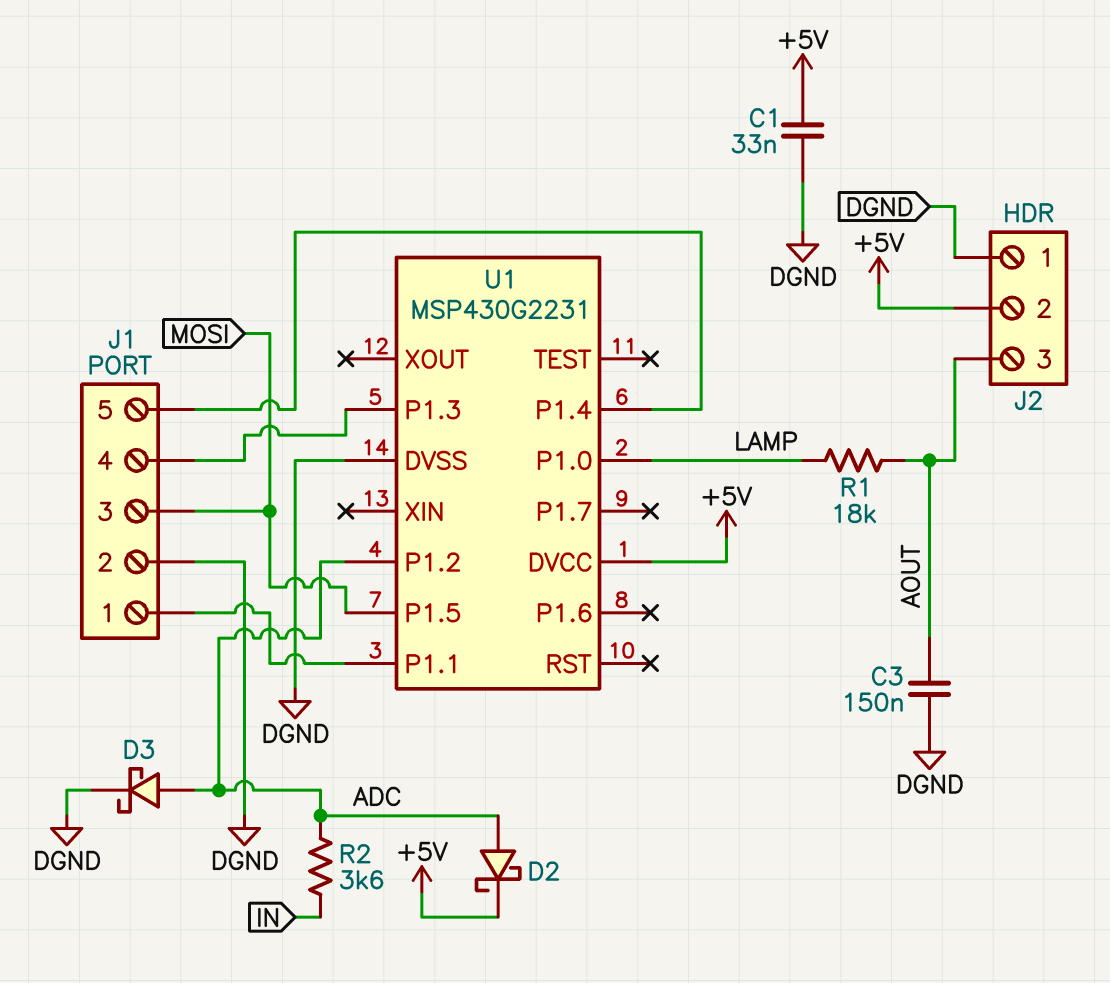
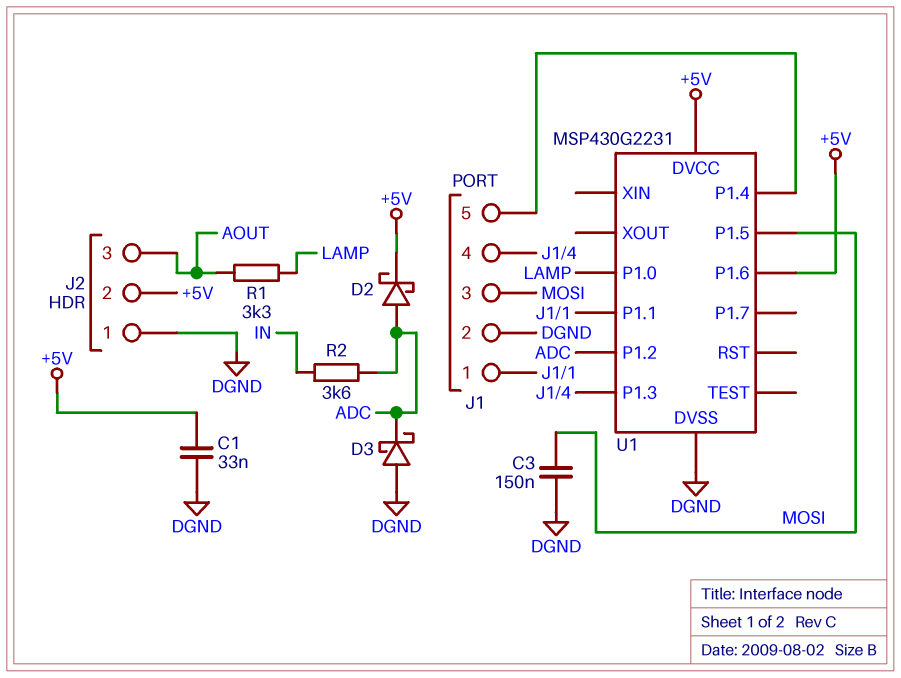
C3: 150nF (AOUT, DGND) -> 150nF (DGND, MOSI)
D3: schottky (A ADC, K DGND) -> schottky (A DGND, K ADC)
R1: 18k (AOUT, LAMP) -> 3.3k (AOUT, LAMP)
U1 pin P1.6: none -> +5V

